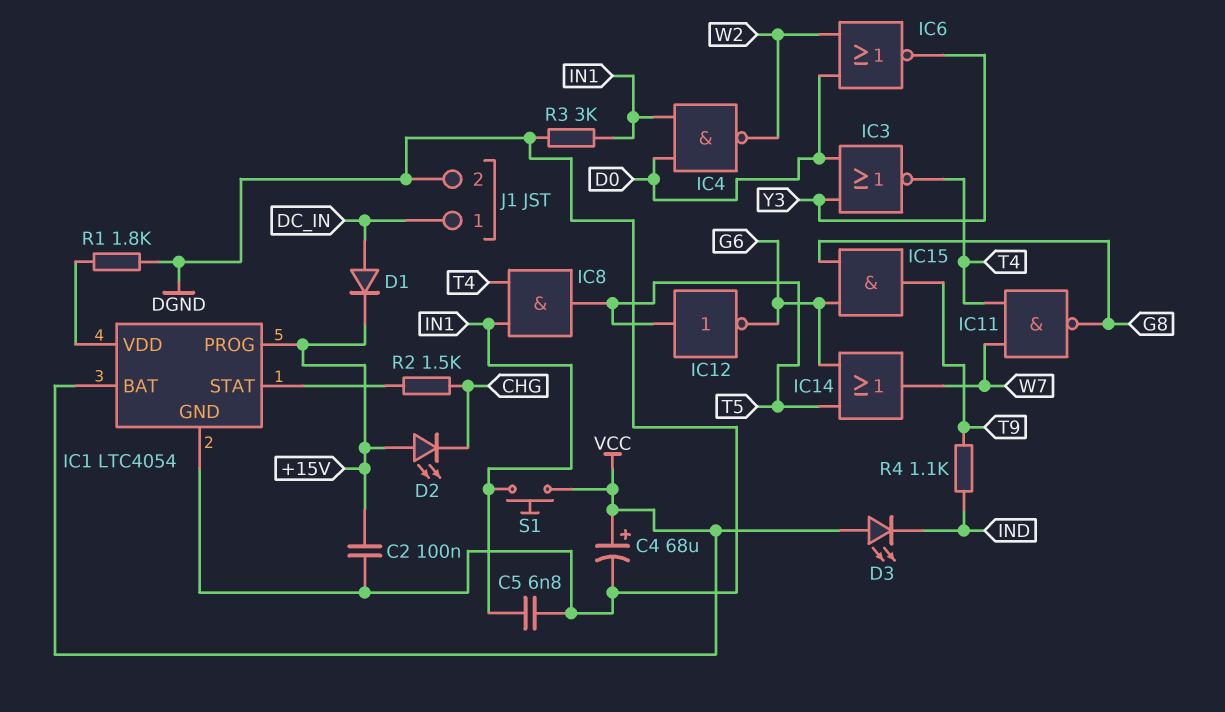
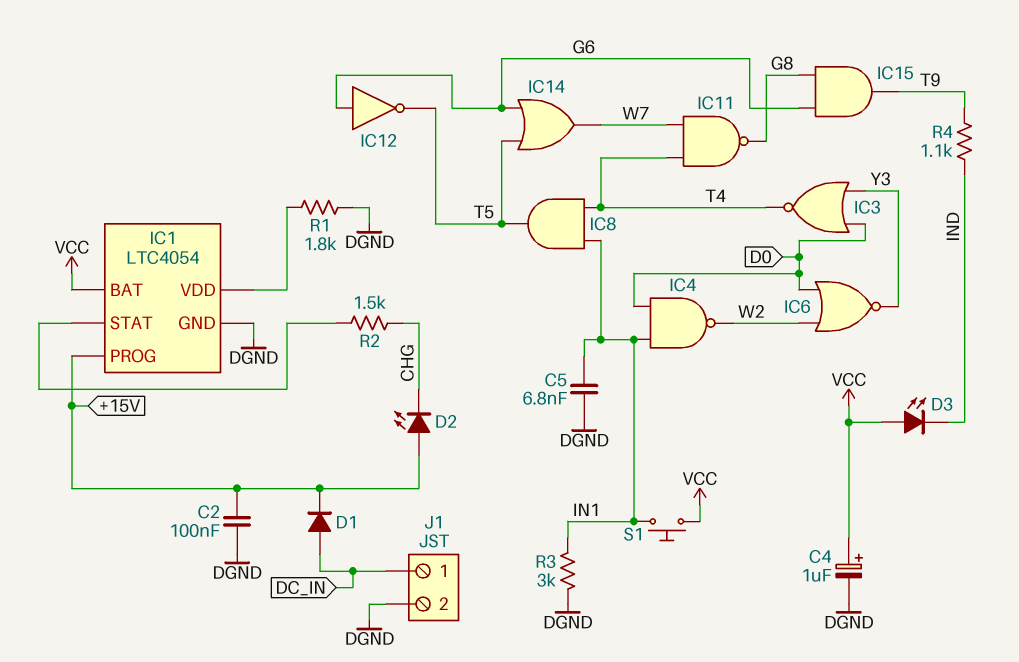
C4: 68uF (plus VCC, minus DGND) -> 1uF (plus VCC, minus DGND)
IC12: NOT (in T5, out G6) -> NOT (in G6, out T5)

